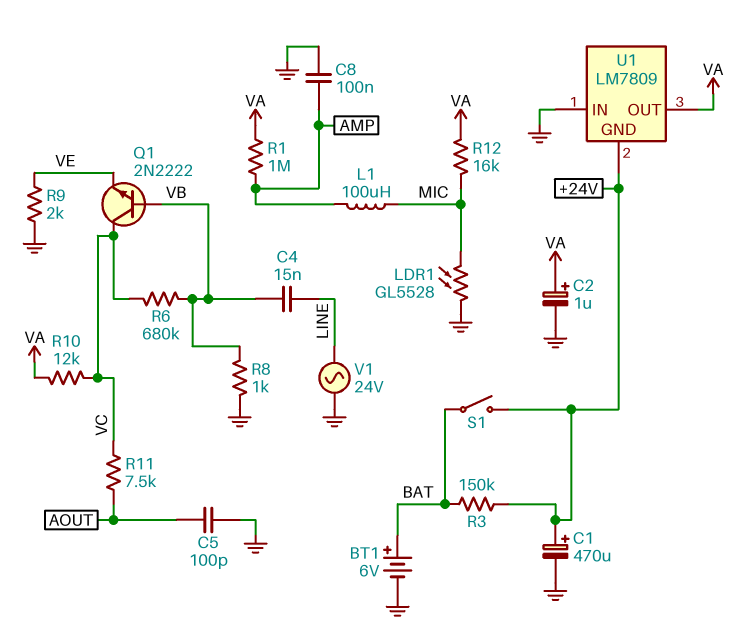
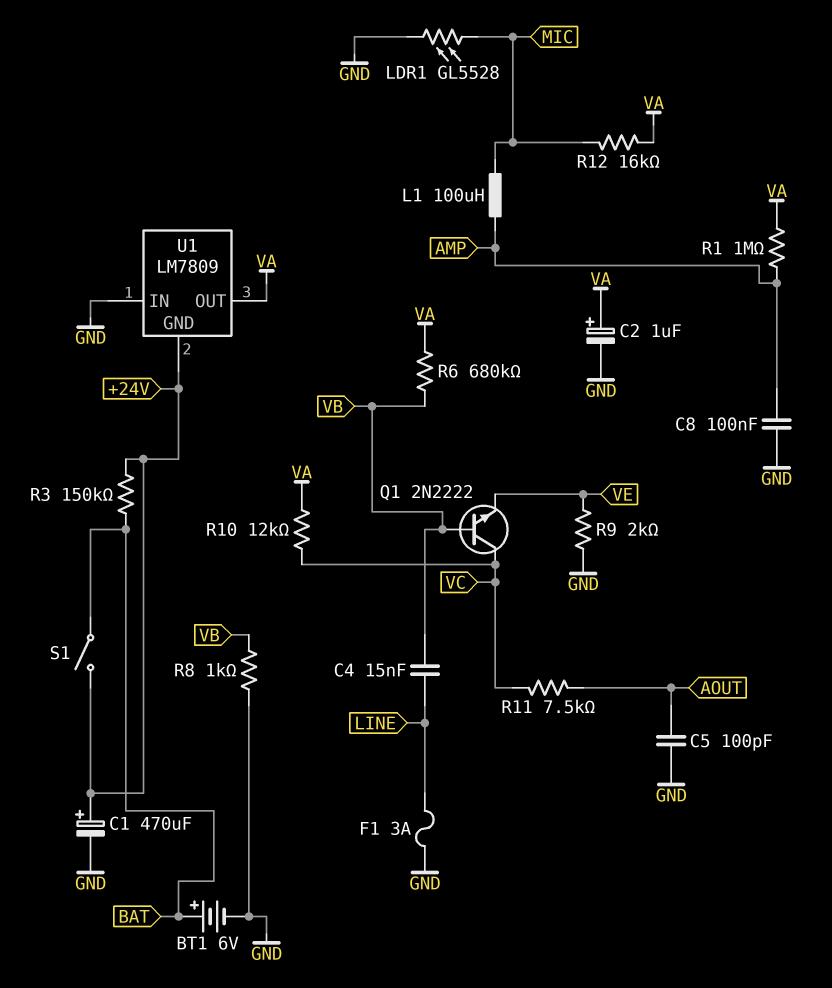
F1: none -> 3A (GND, LINE)
R6: 680k (VB, VC) -> 680k (VA, VB)
V1: AC 24V (GND, LINE) -> none

